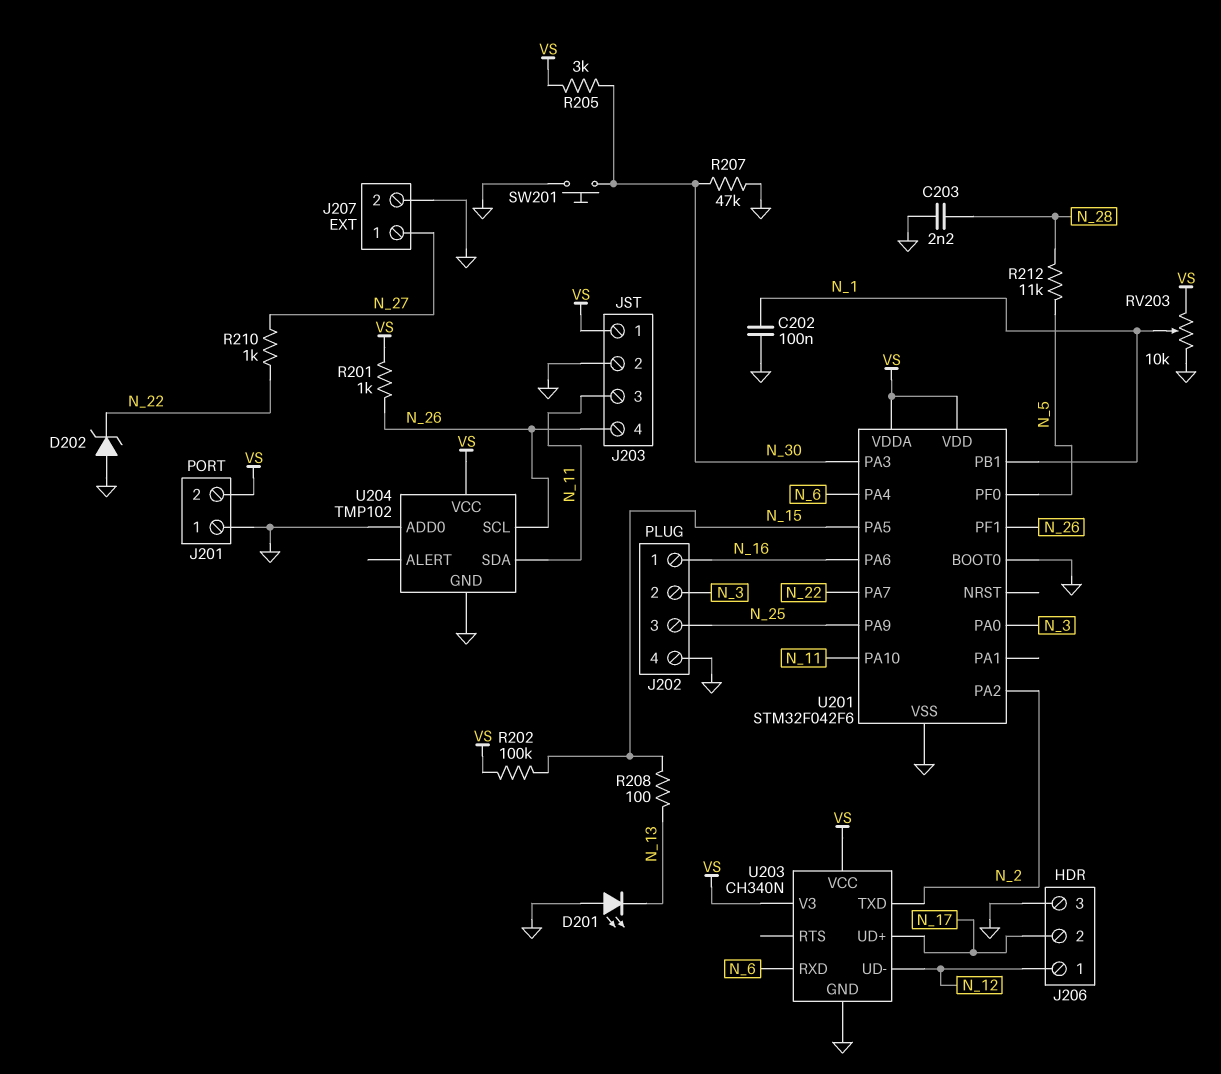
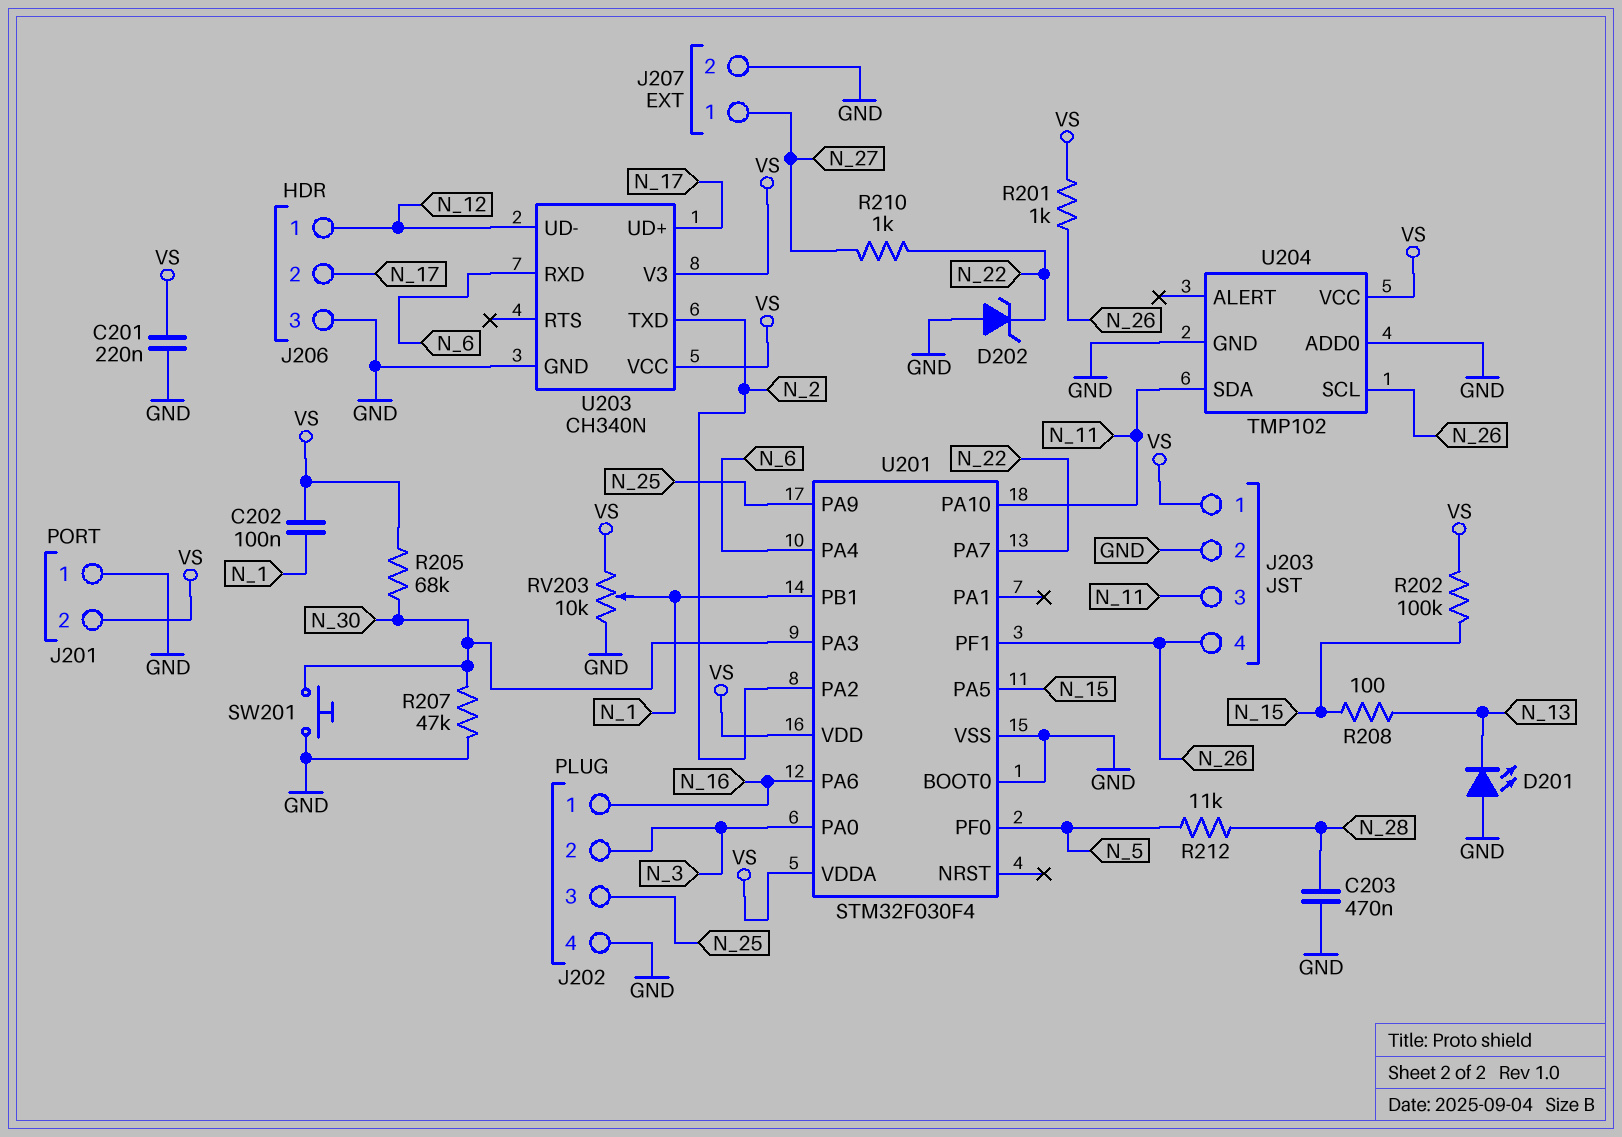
C201: none -> 220nF (GND, VS)
C202: 100nF (GND, N_1) -> 100nF (N_1, VS)
C203: 2.2nF (GND, N_28) -> 470nF (GND, N_28)
R205: 3k (N_30, VS) -> 68k (N_30, VS)
U201: STM32F042F6 -> STM32F030F4

